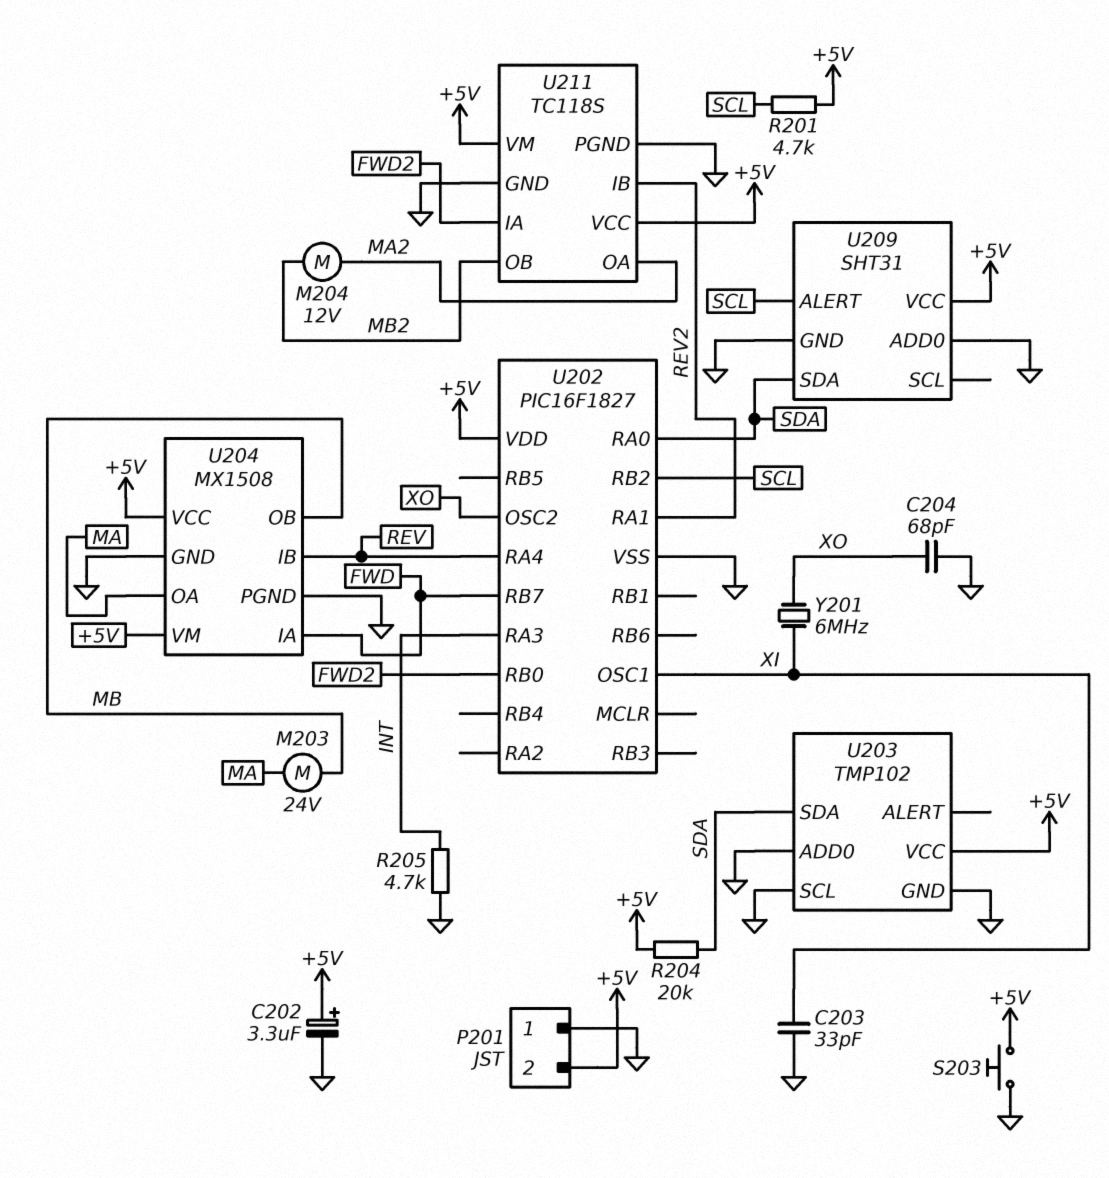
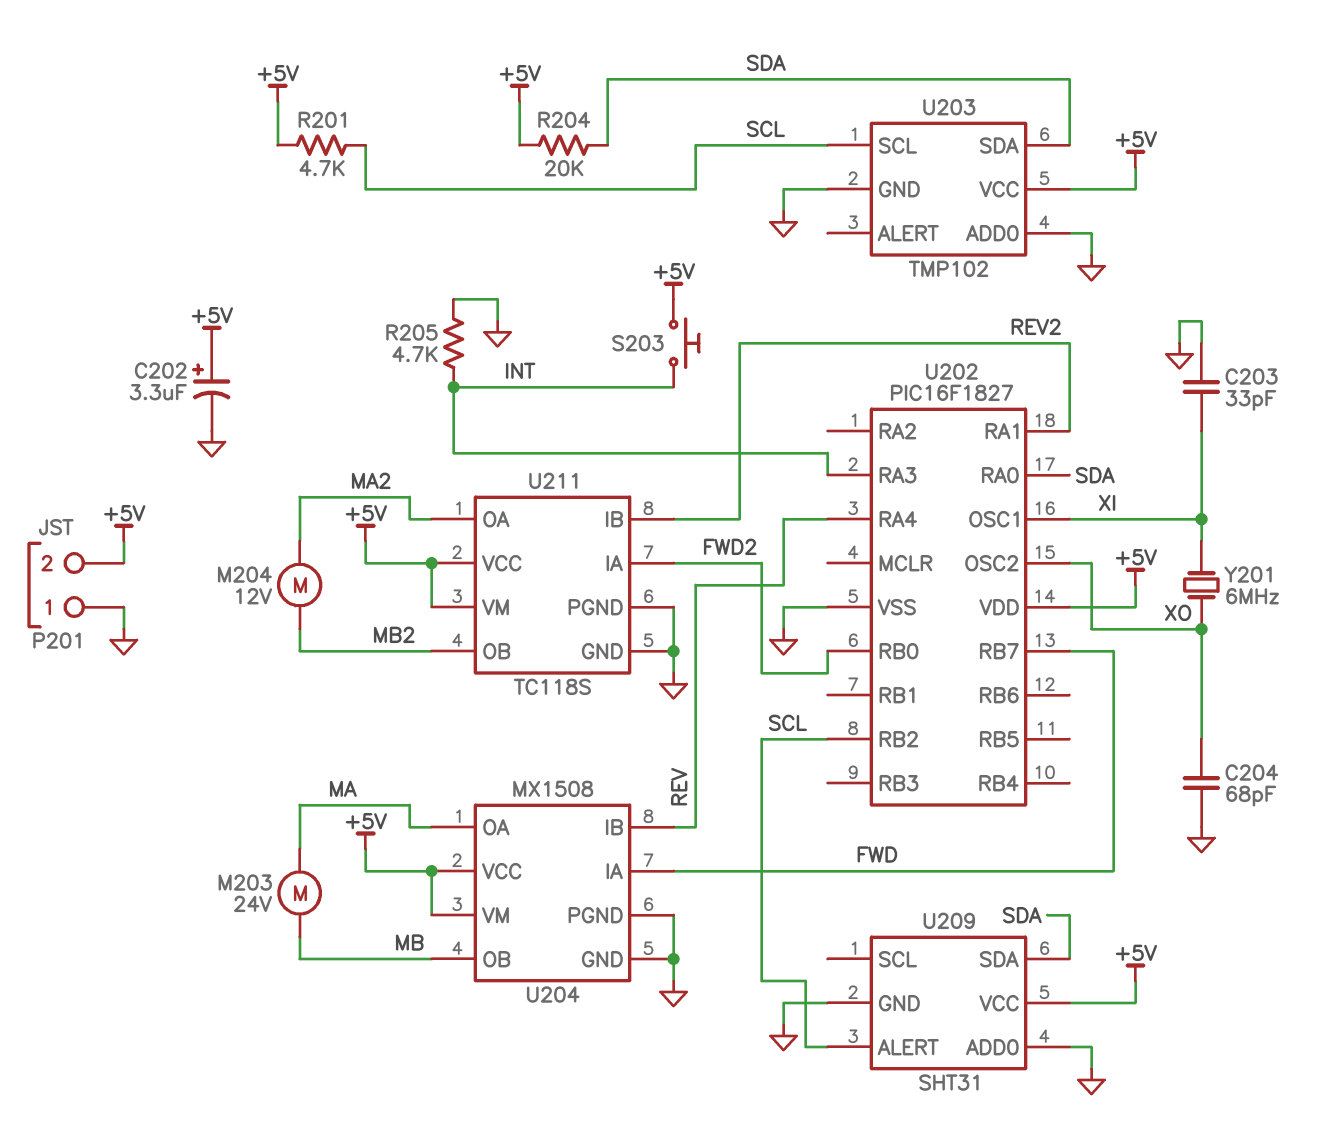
S203: button (+5V, GND) -> button (+5V, INT)
U203 pin SCL: GND -> SCL

